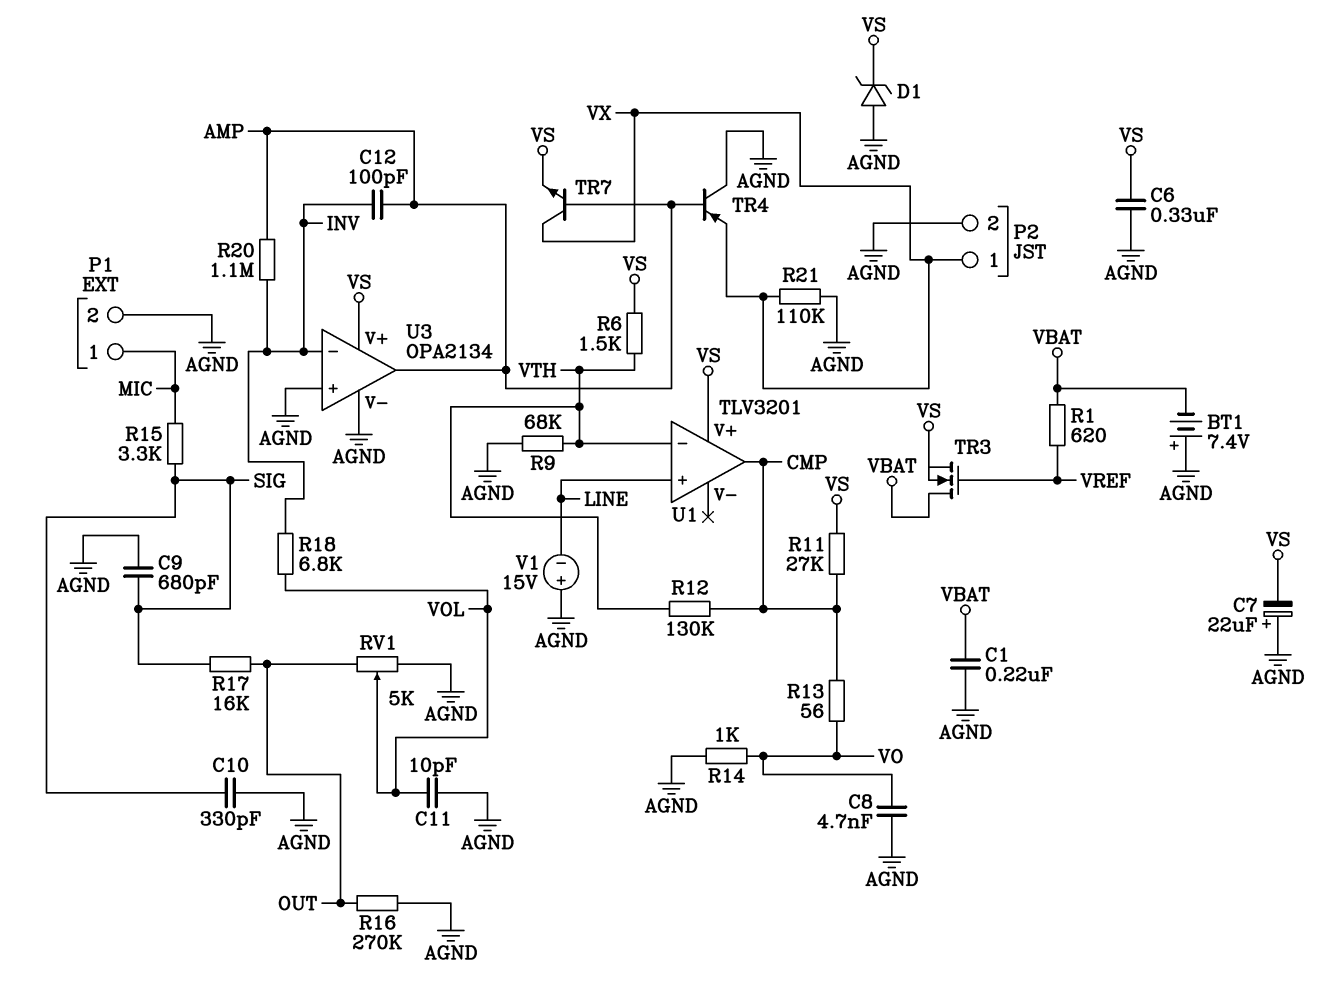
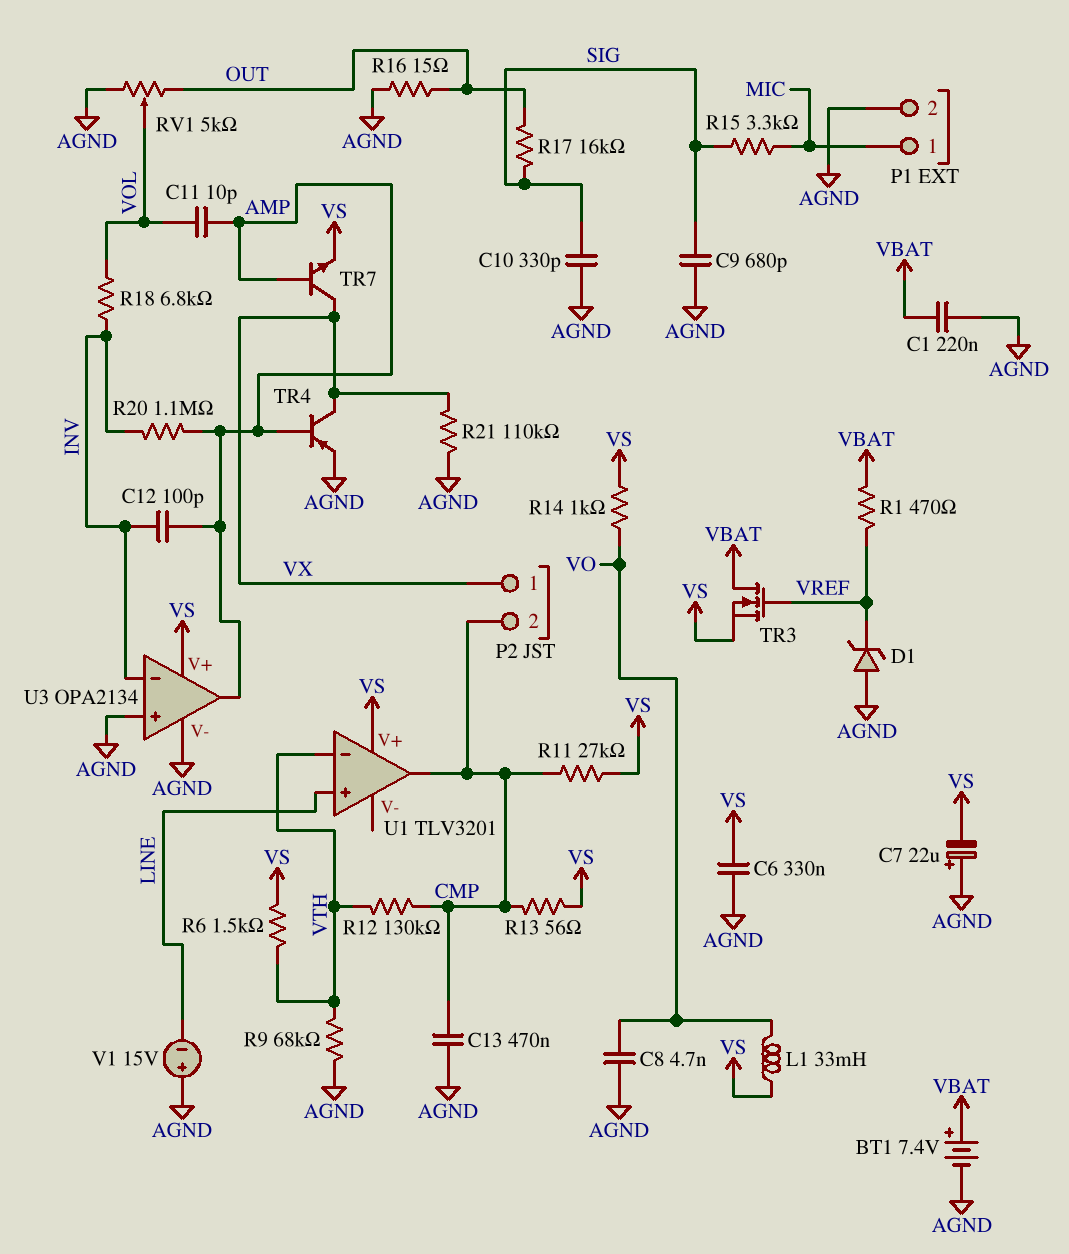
BT1: 7.4V (plus AGND, minus VBAT) -> 7.4V (plus VBAT, minus AGND)
C11: 10pF (AGND, VOL) -> 10pF (AMP, VOL)
C13: none -> 470nF (AGND, CMP)
D1: zener (A AGND, K VS) -> zener (A AGND, K VREF)
L1: none -> 33mH (VO, VS)
P2 pin 2: AGND -> CMP
R1: 620 (VBAT, VREF) -> 470 (VBAT, VREF)
R13: 56 (CMP, VO) -> 56 (CMP, VS)
R14: 1k (AGND, VO) -> 1k (VO, VS)
R16: 270k (AGND, OUT) -> 15 (AGND, OUT)
TR4: PNP (B AMP, C AGND, E VX) -> PNP (B AMP, C VX, E AGND)

